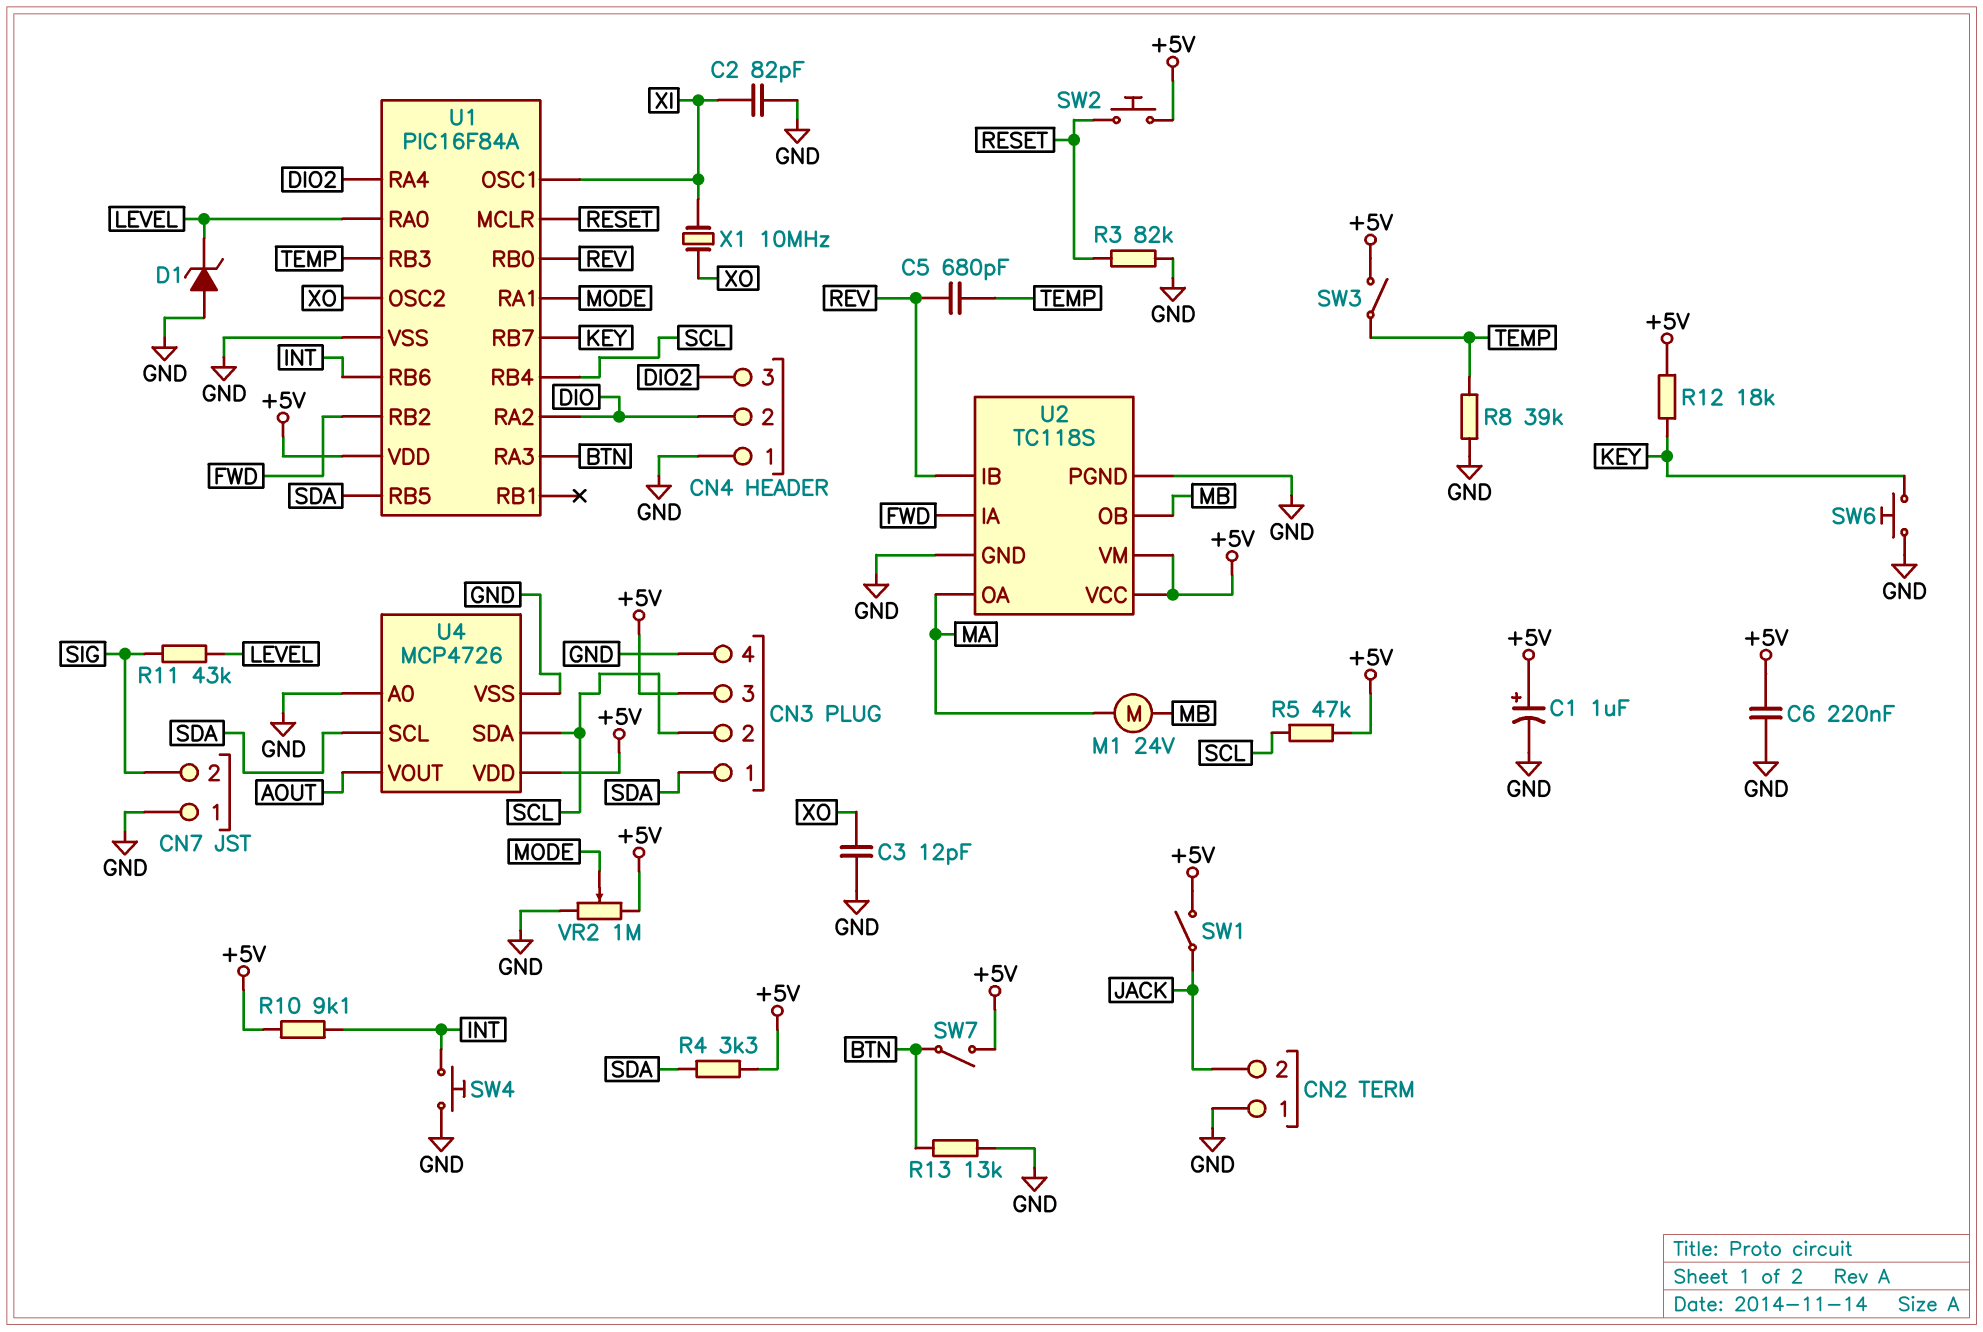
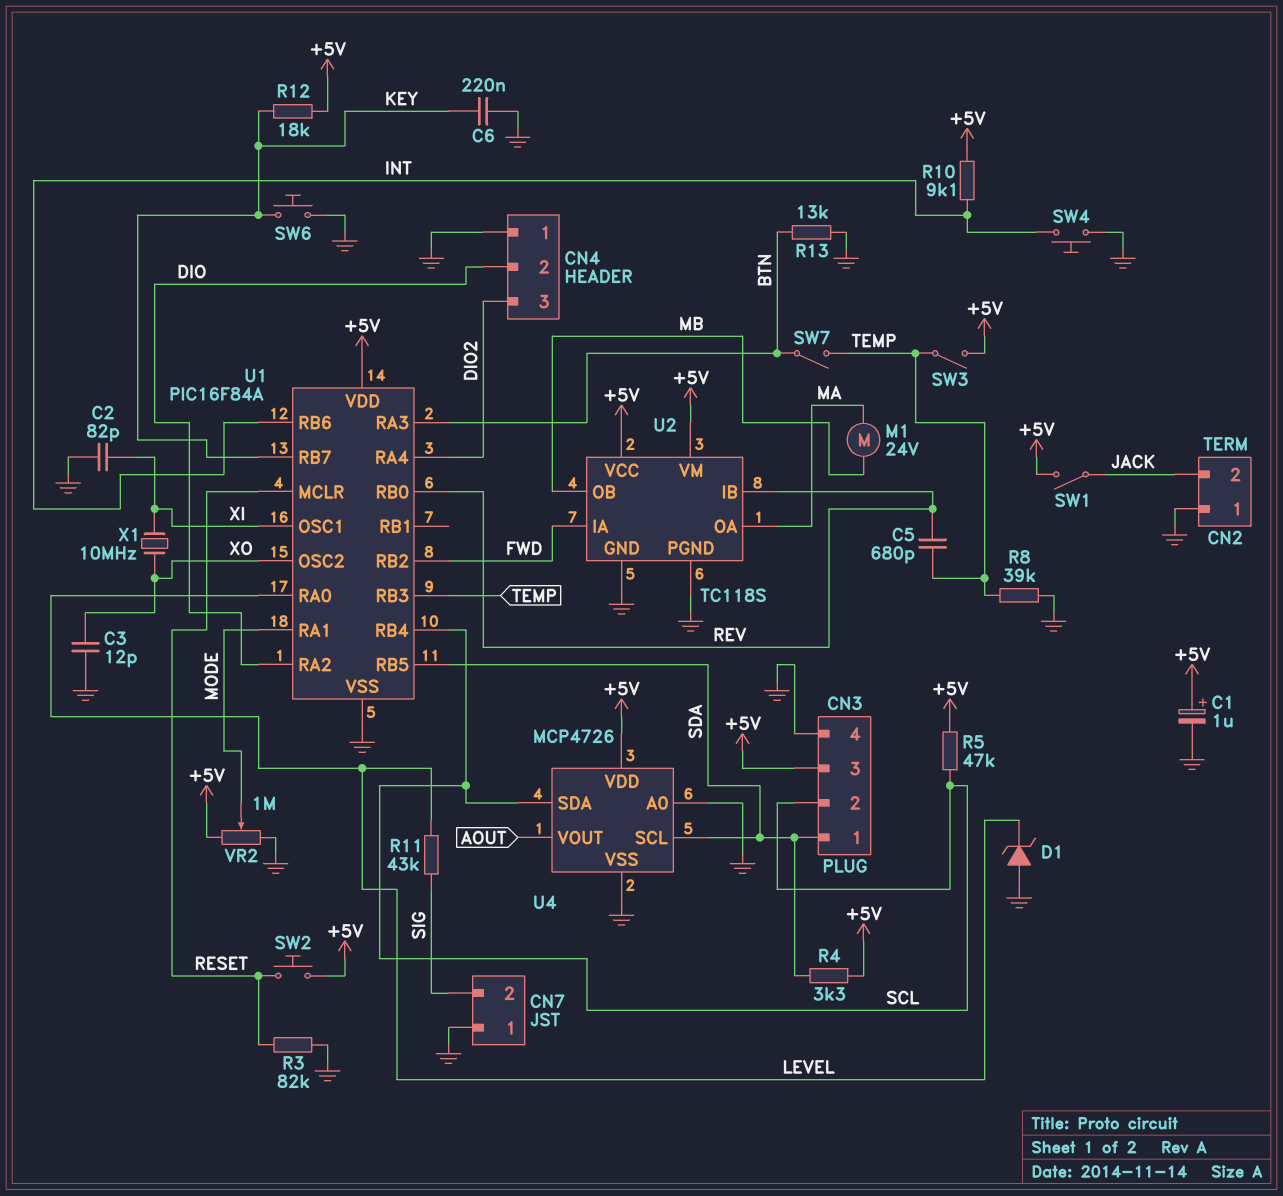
C6: 220nF (+5V, GND) -> 220nF (GND, KEY)
SW7: switch (+5V, BTN) -> switch (BTN, TEMP)

